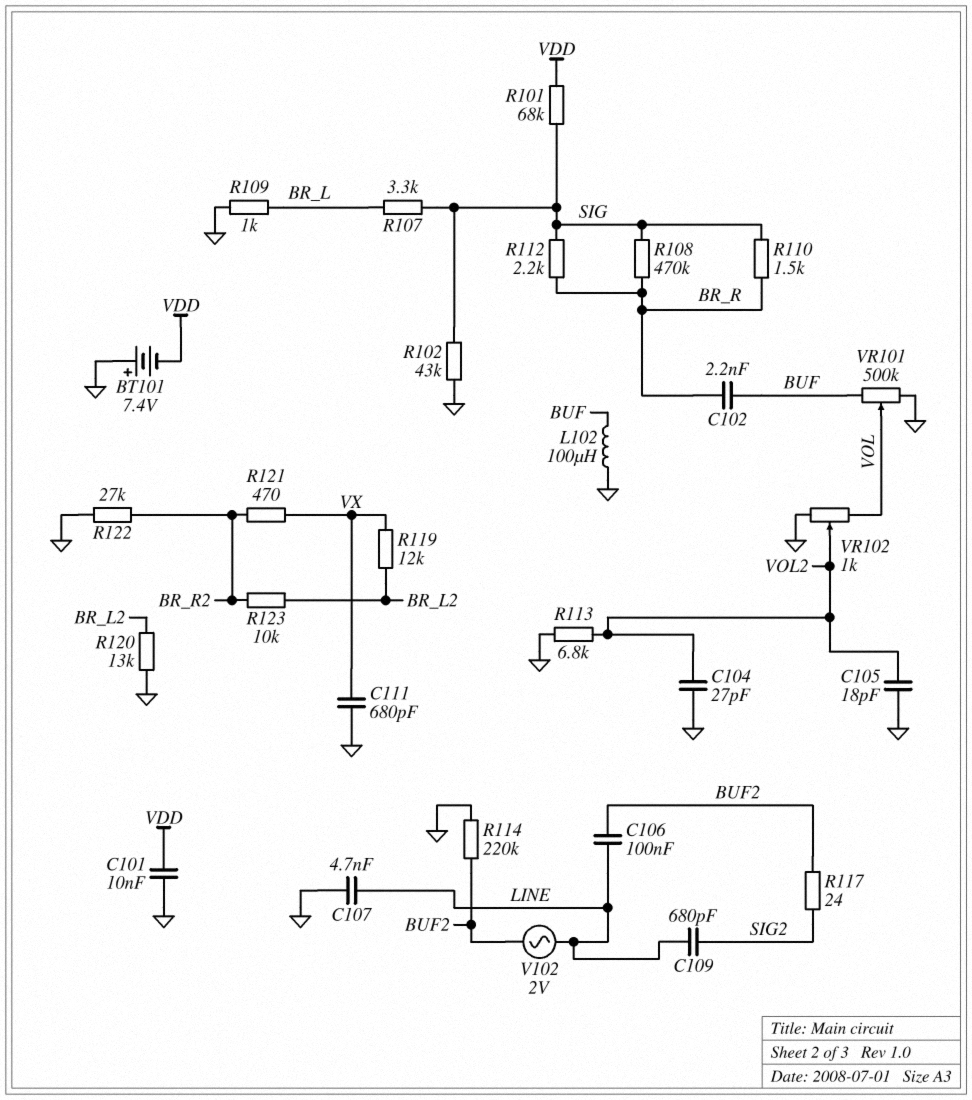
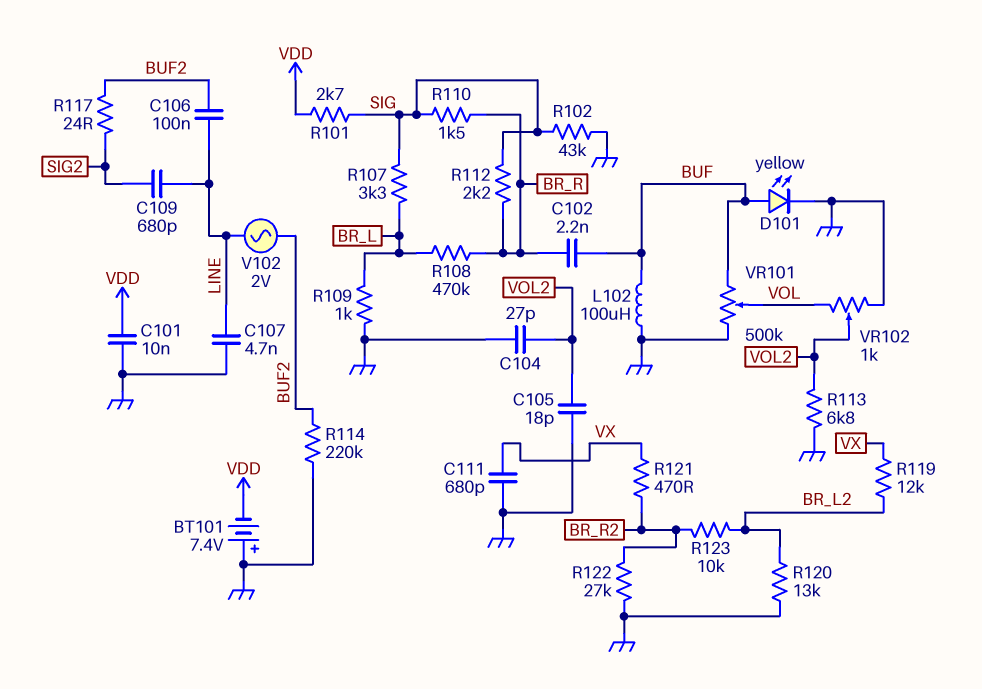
D101: none -> LED yellow (A BUF, K GND)
R101: 68k (SIG, VDD) -> 2.7k (SIG, VDD)
R108: 470k (BR_R, SIG) -> 470k (BR_L, BR_R)

